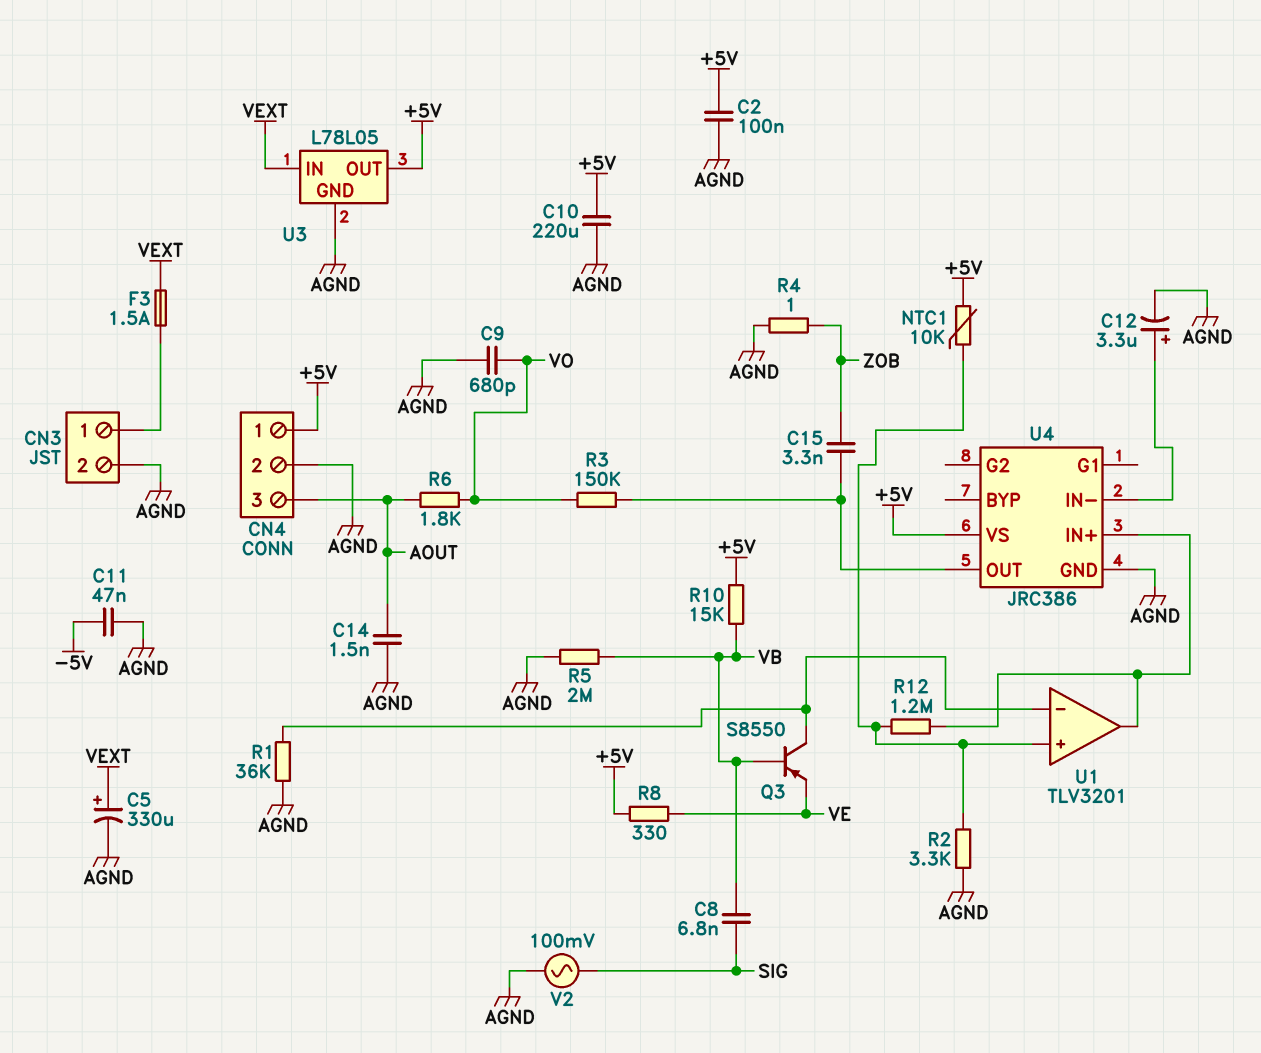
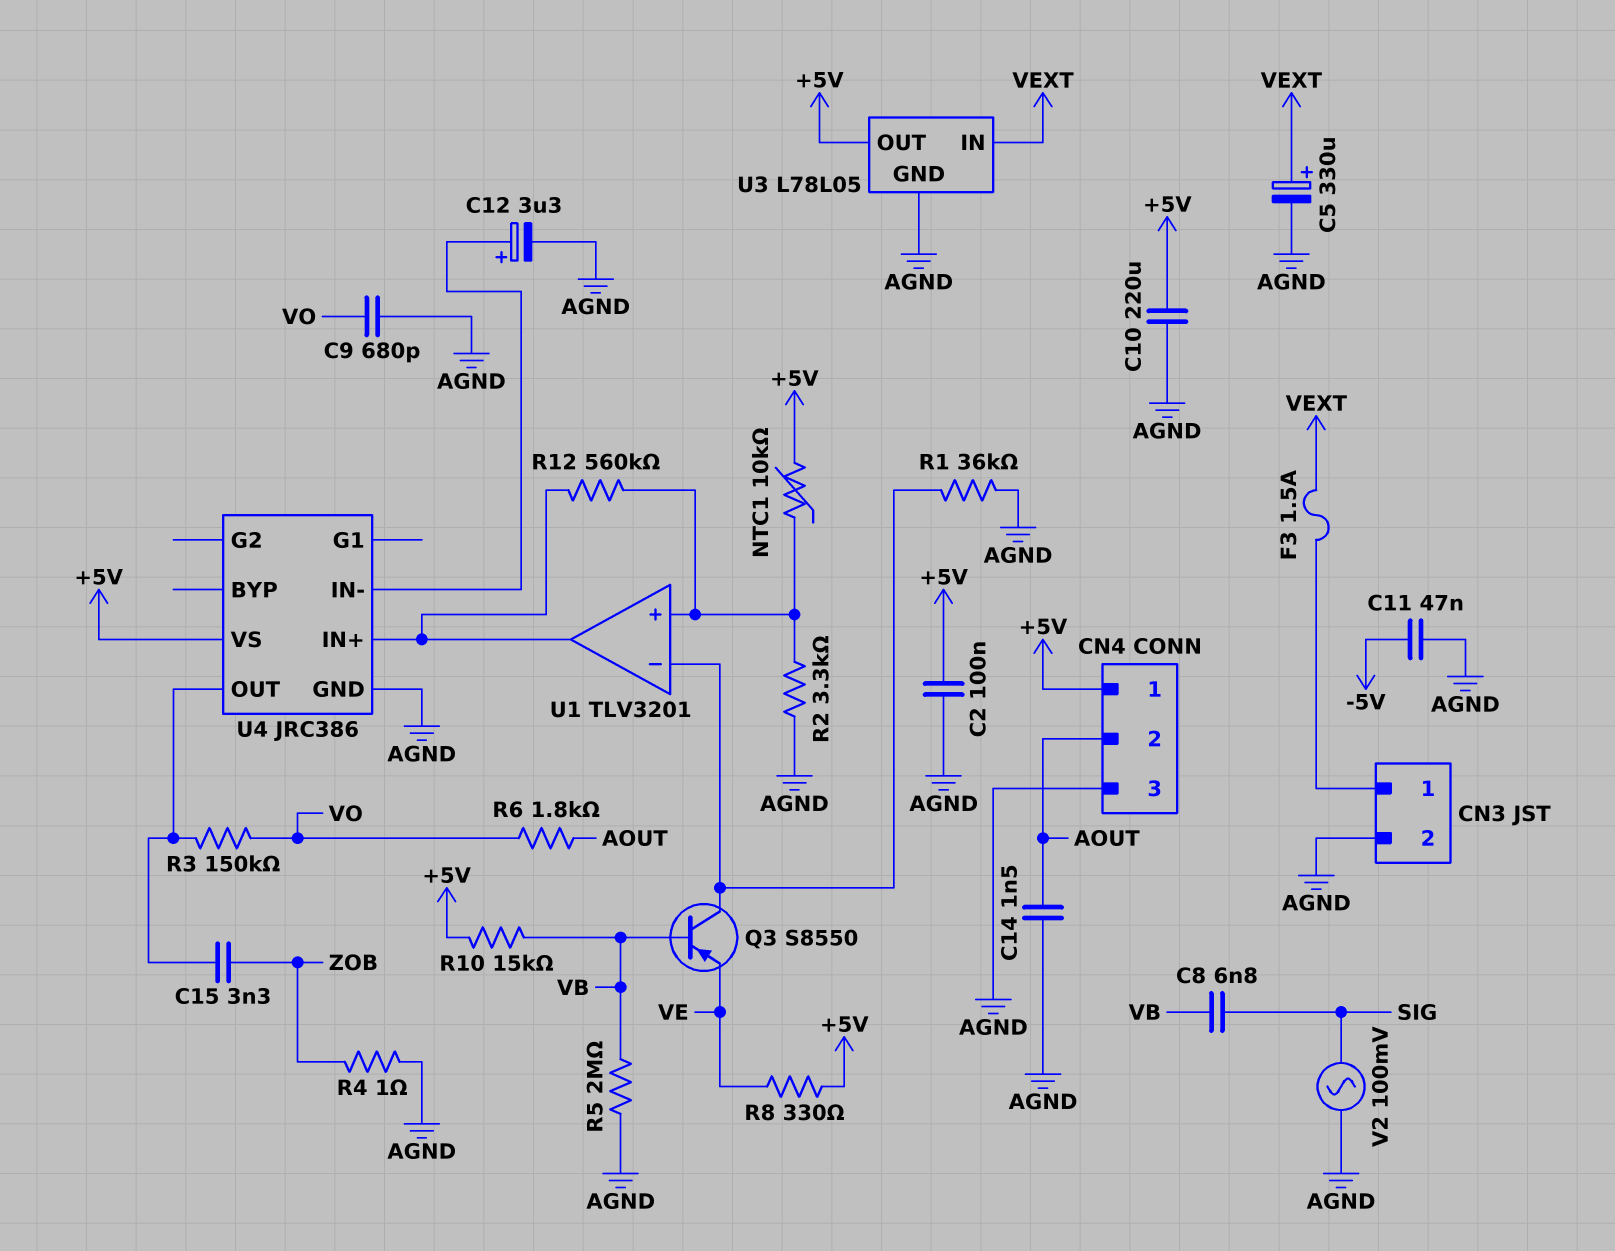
CN4 pin 2: AGND -> AOUT
CN4 pin 3: AOUT -> AGND
R12: 1.2M (U1/in+, U1/out) -> 560k (U1/in+, U1/out)

